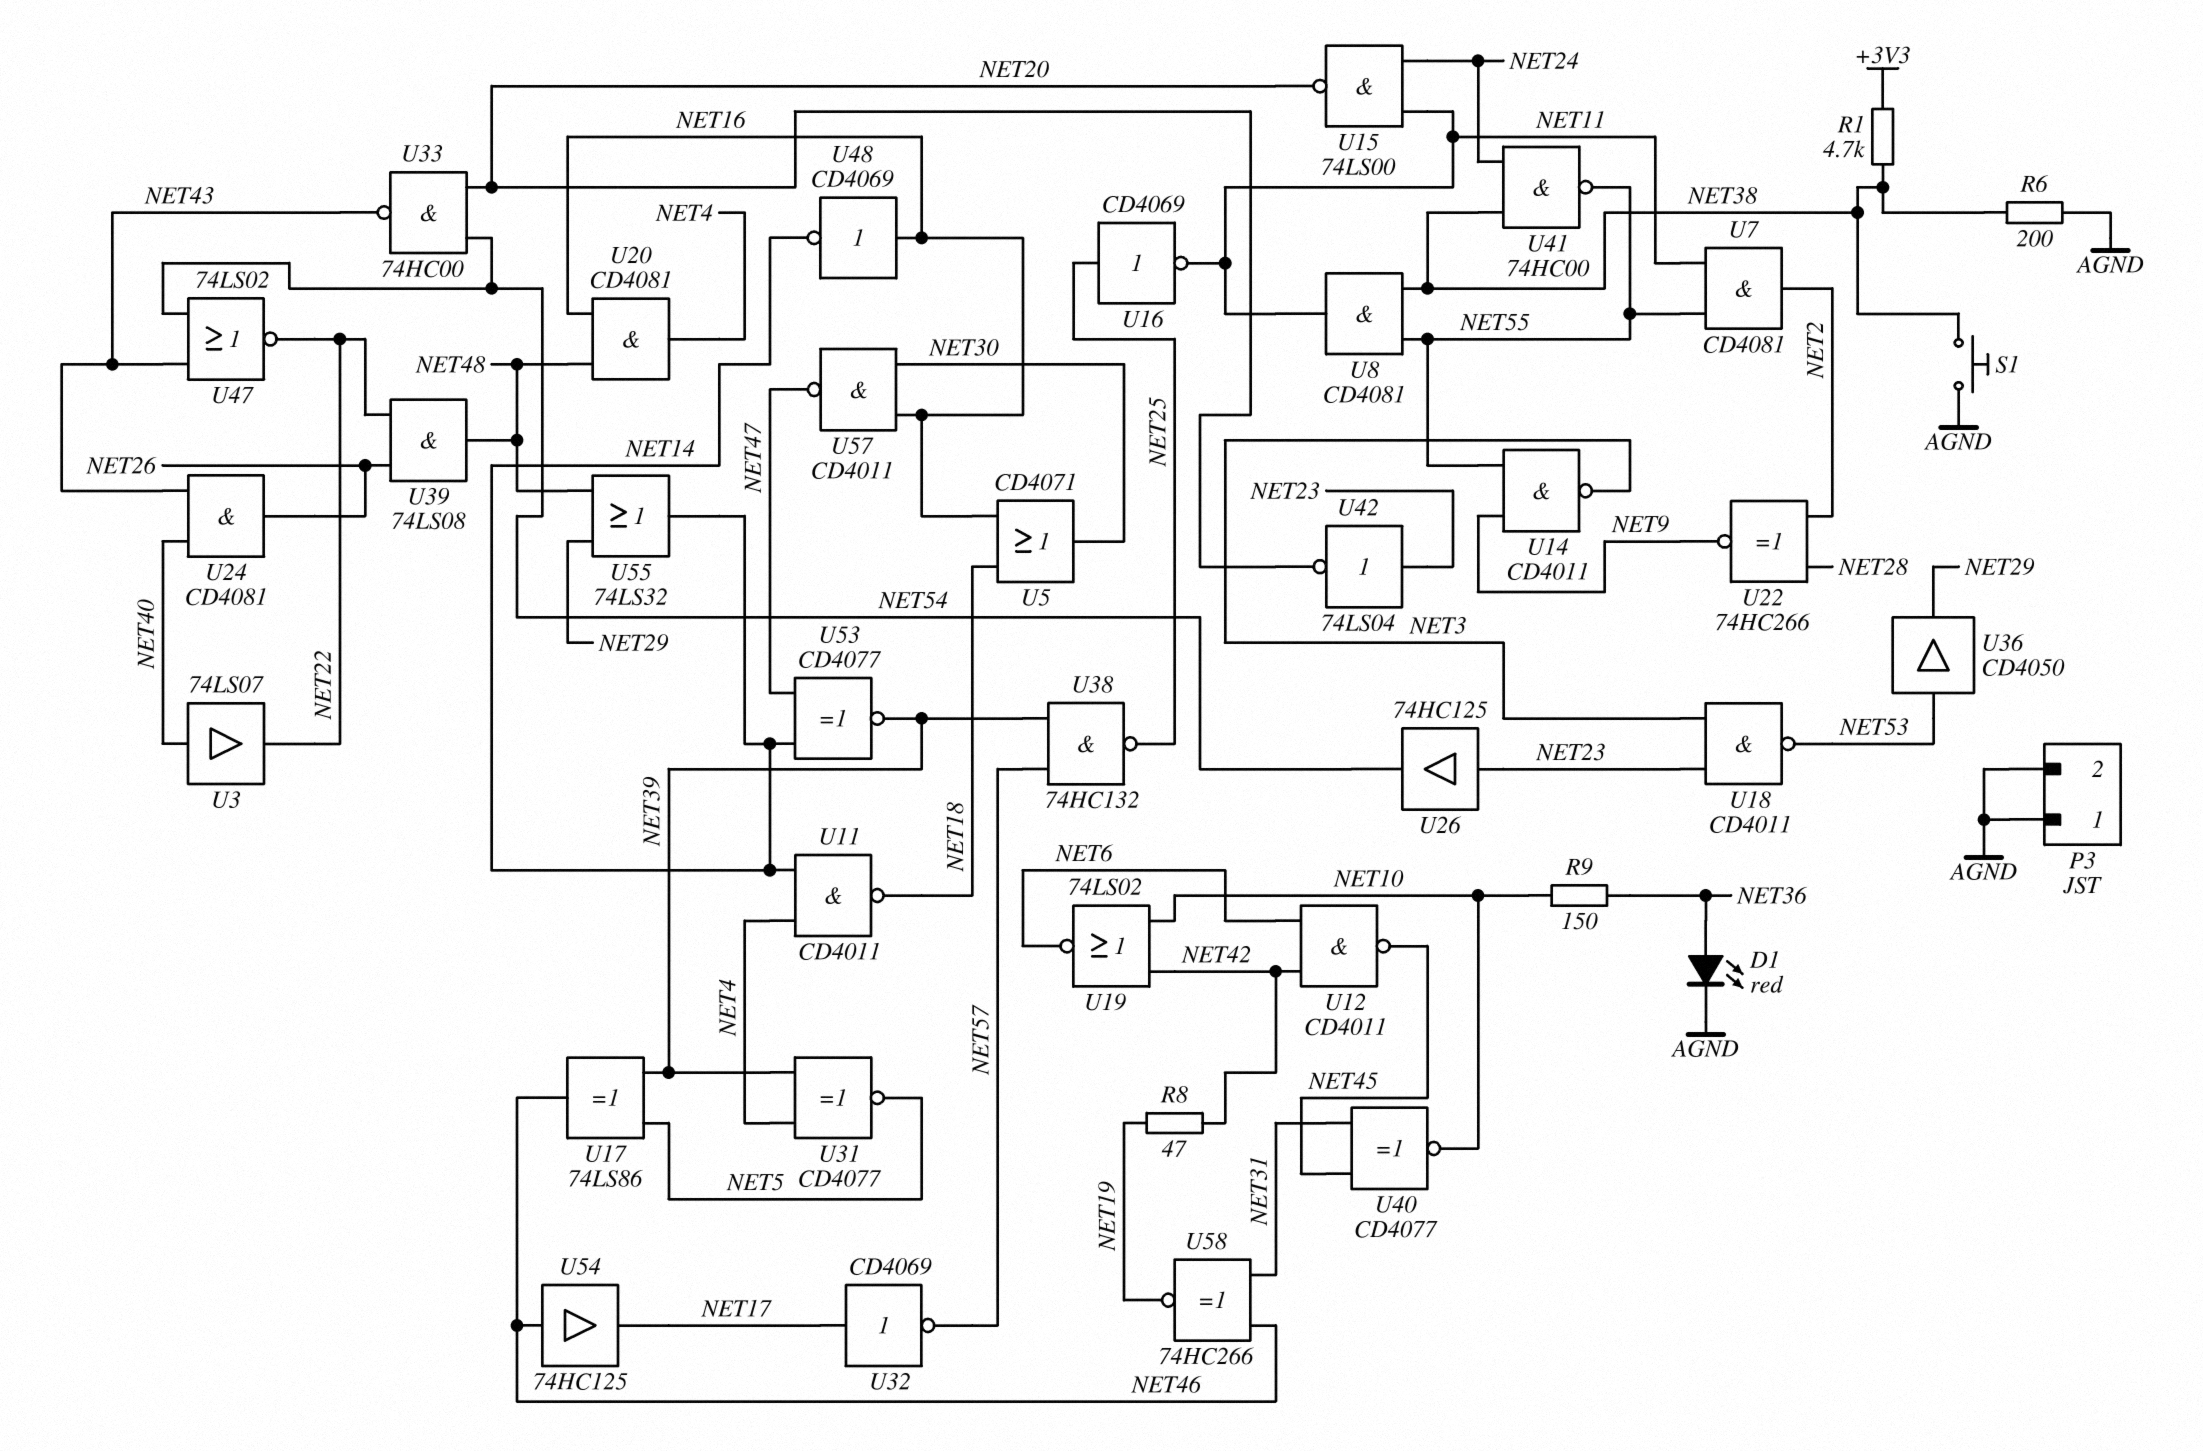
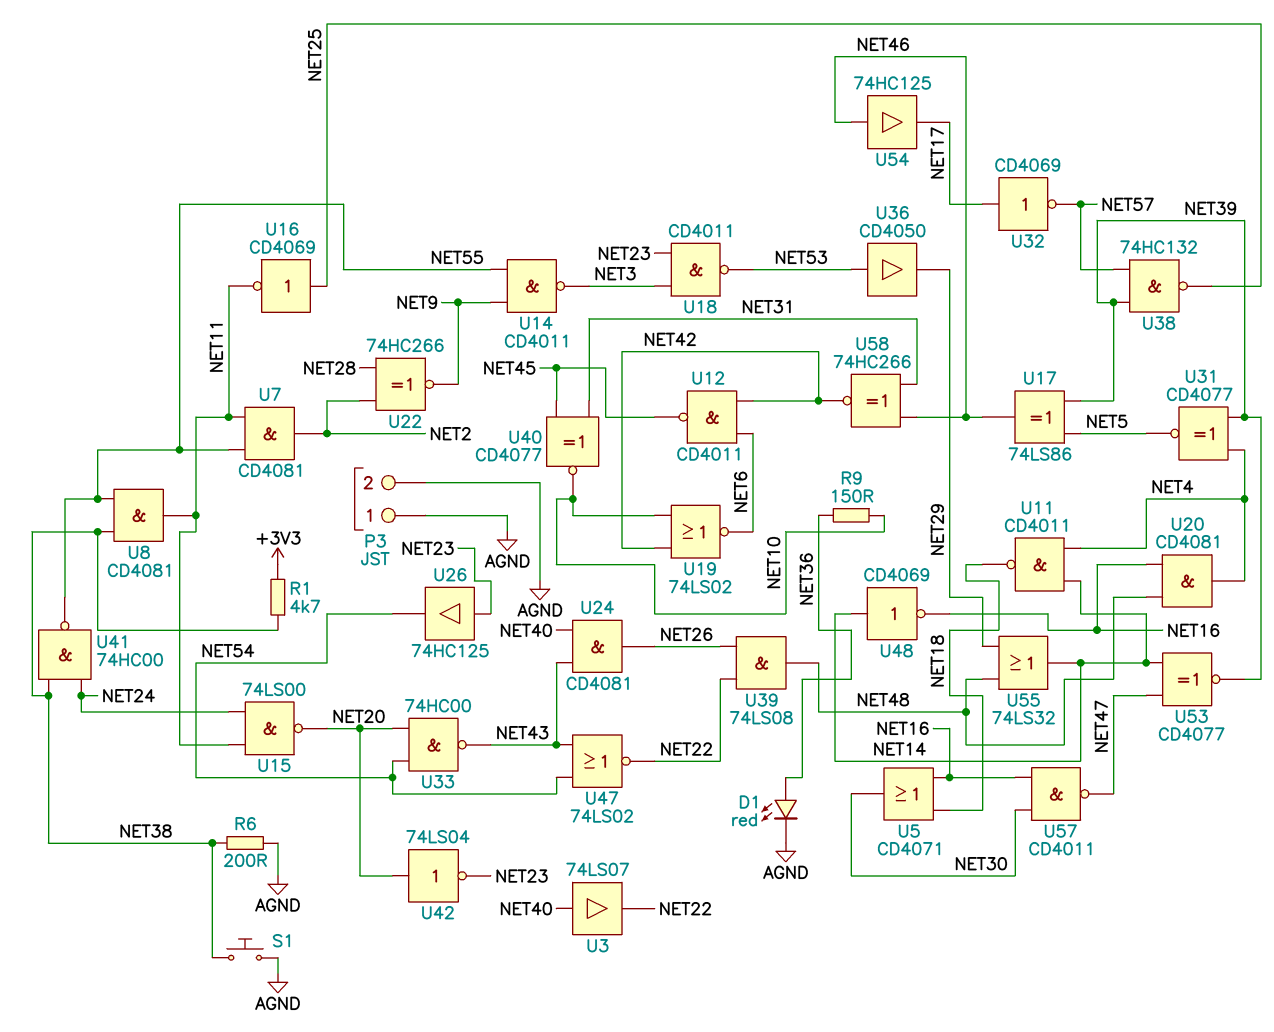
R8: 47 (NET19, NET42) -> none
U42: NOT 74LS04 (in NET23, out NET20) -> NOT 74LS04 (in NET20, out NET23)
U48: NOT CD4069 (in NET16, out NET14) -> NOT CD4069 (in NET14, out NET16)
U58: XNOR 74HC266 (in NET31, in NET46, out NET19) -> XNOR 74HC266 (in NET31, in NET46, out NET42)

